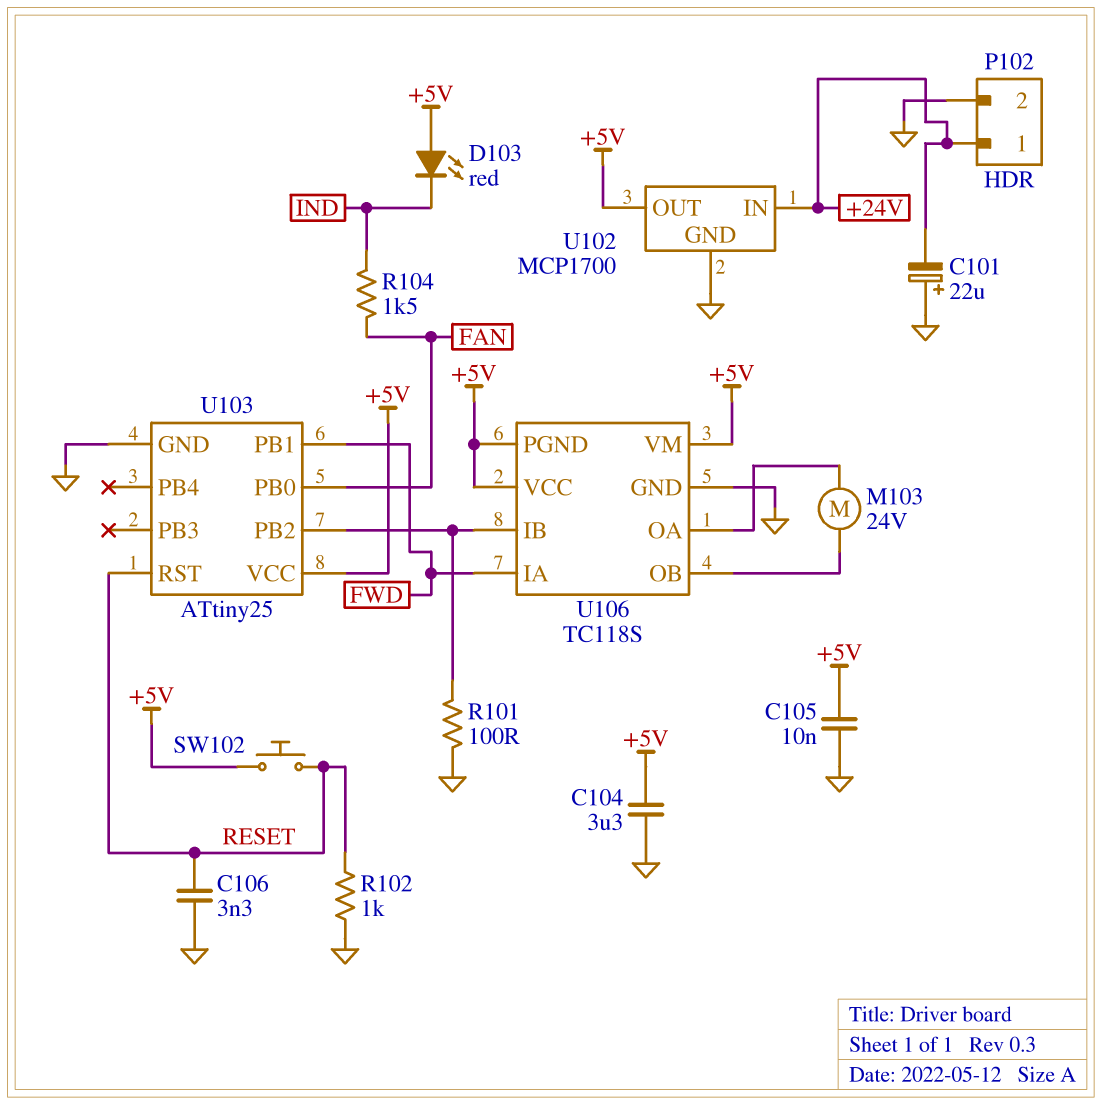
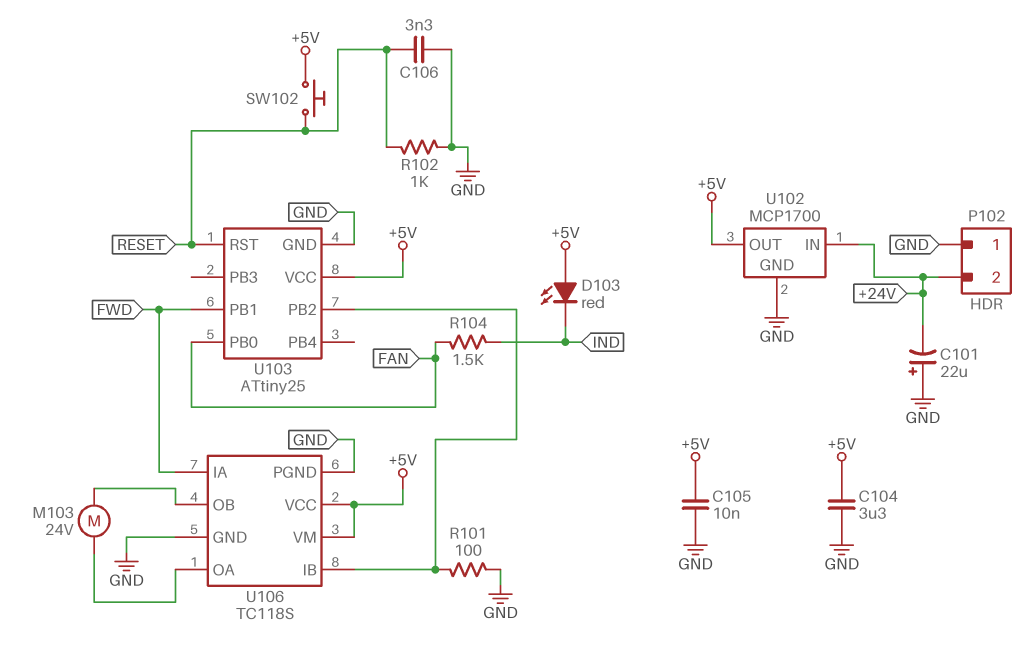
P102 pin 1: +24V -> GND
P102 pin 2: GND -> +24V
U106 pin PGND: +5V -> GND

